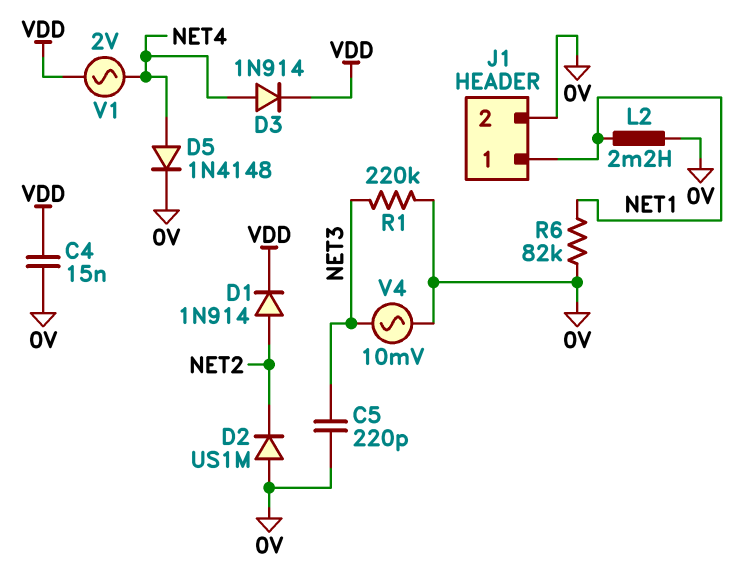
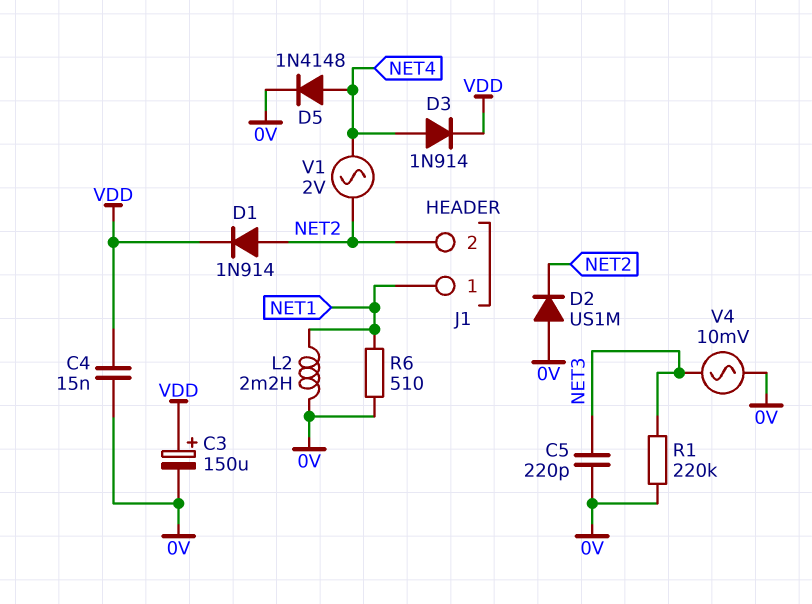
C3: none -> 150uF (plus VDD, minus 0V)
J1 pin 2: 0V -> NET2
R6: 82k (0V, NET1) -> 510 (0V, NET1)
V1: AC 2V (NET4, VDD) -> AC 2V (NET2, NET4)

